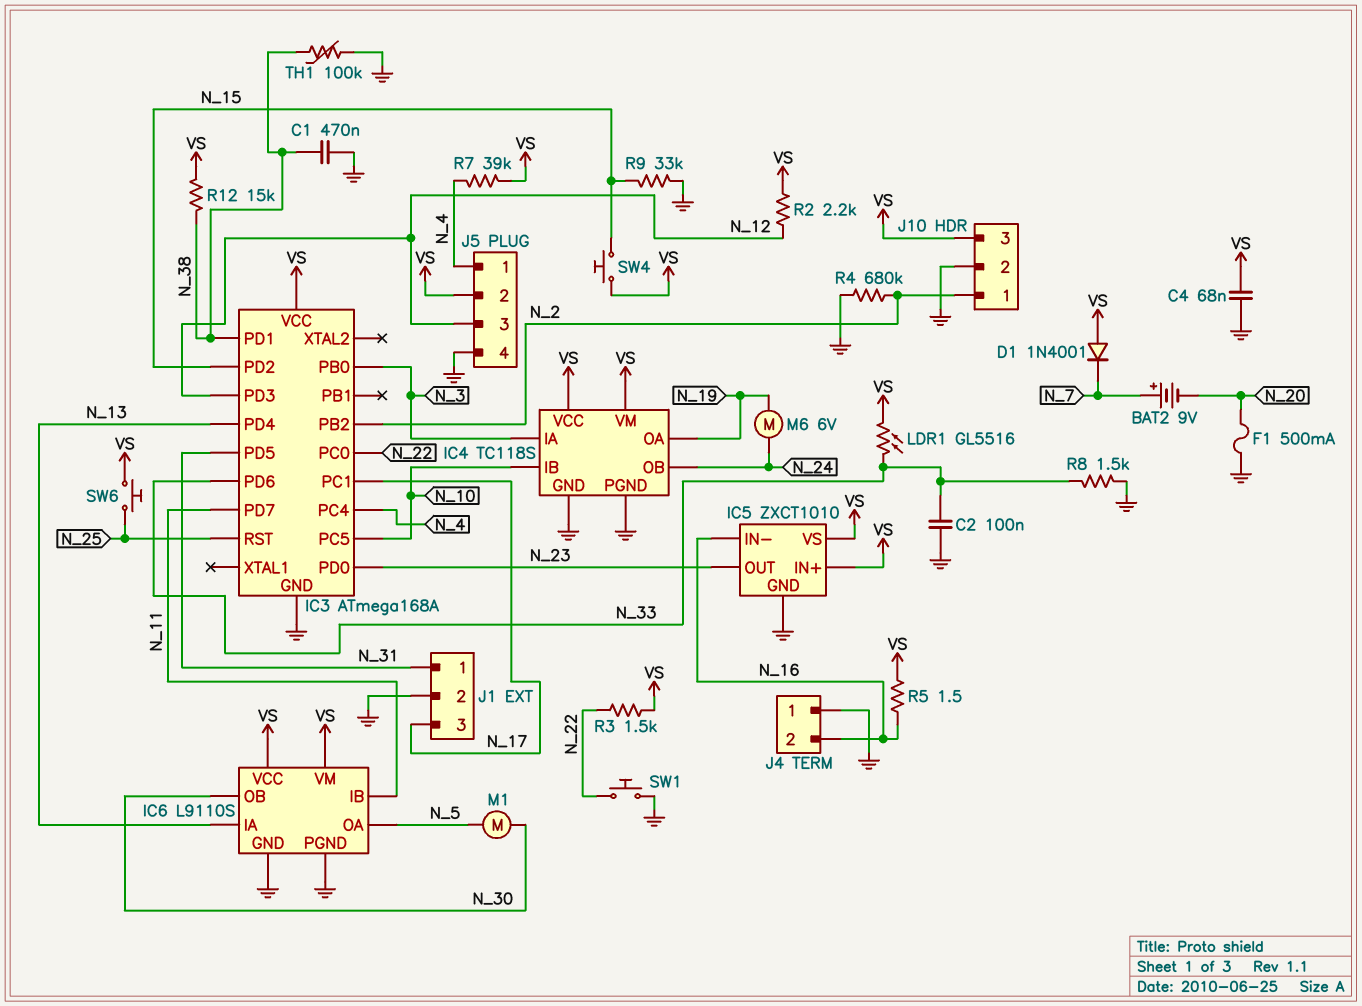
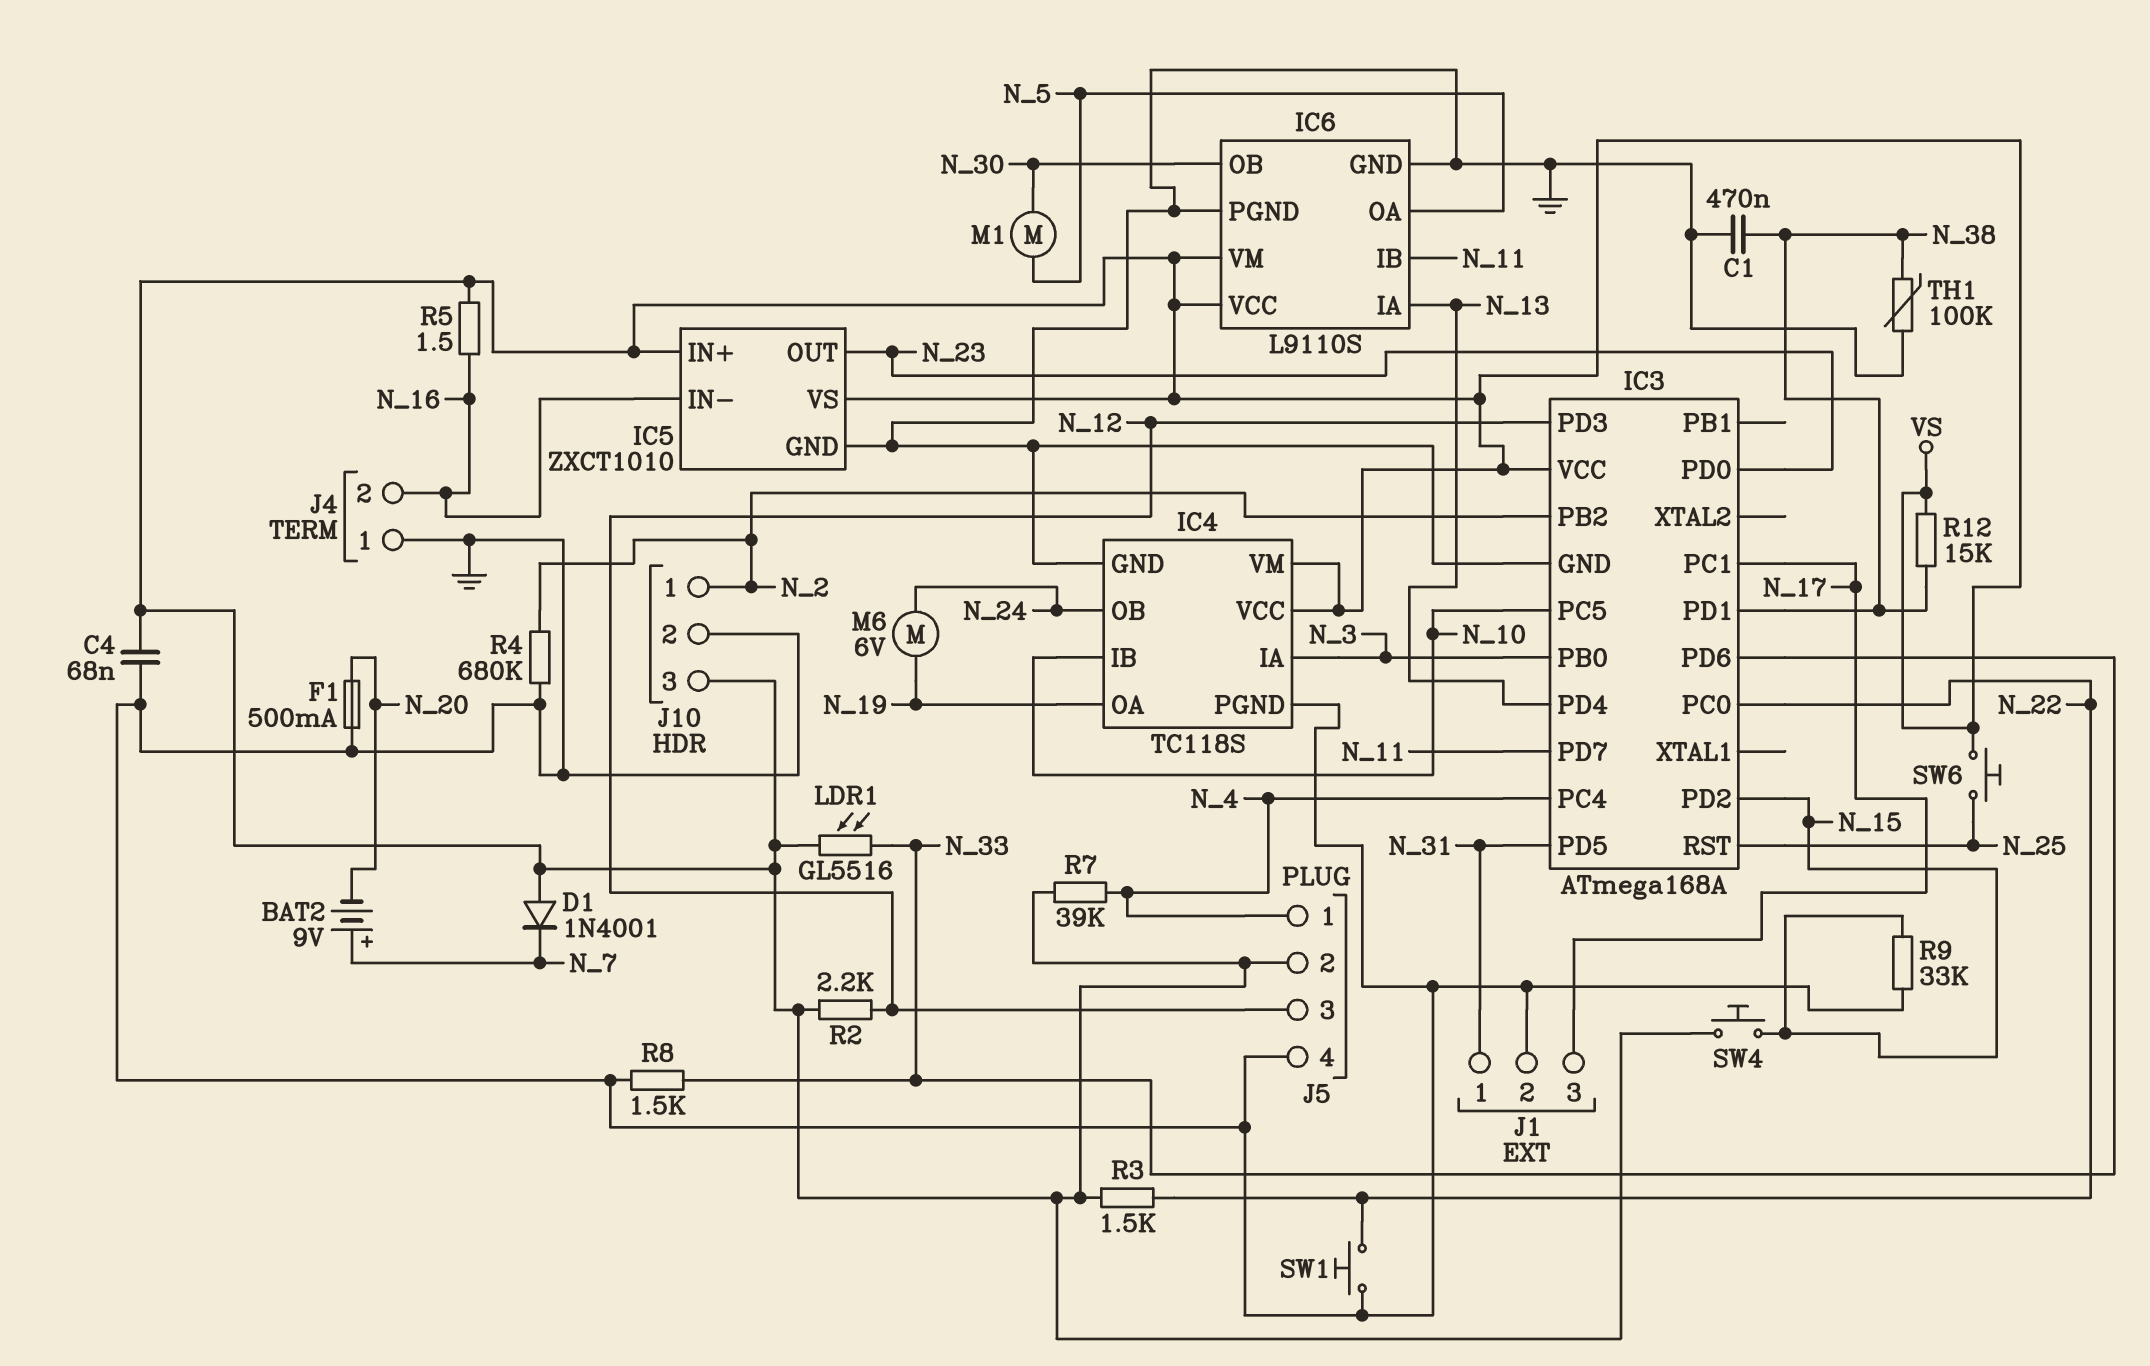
C2: 100nF (GND, N_33) -> none

